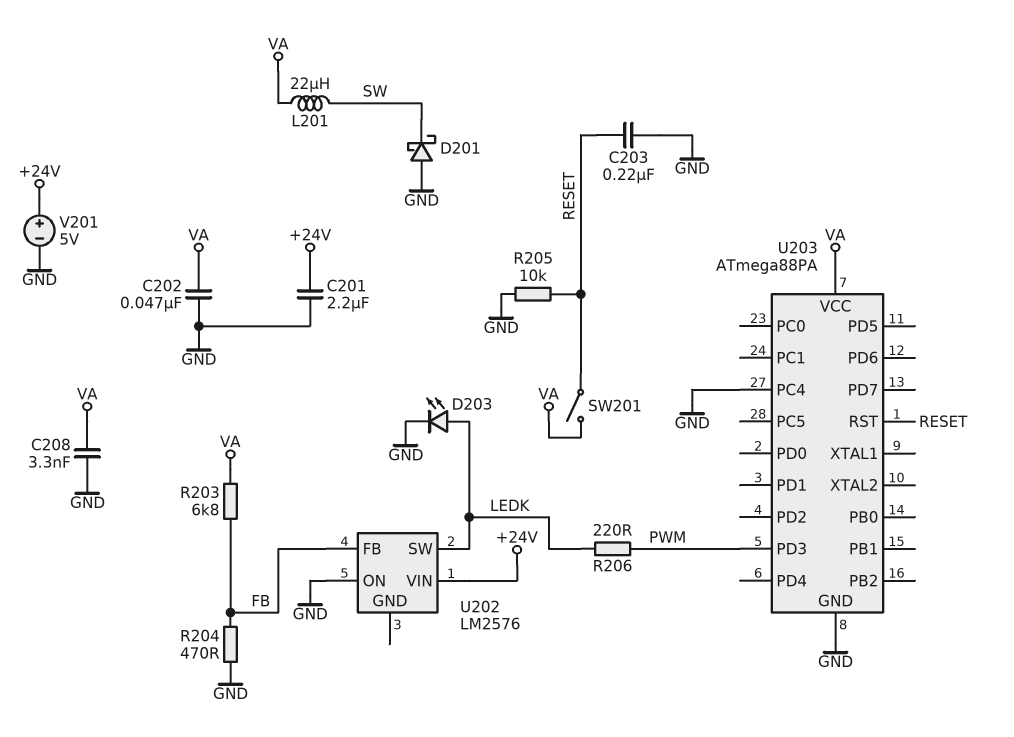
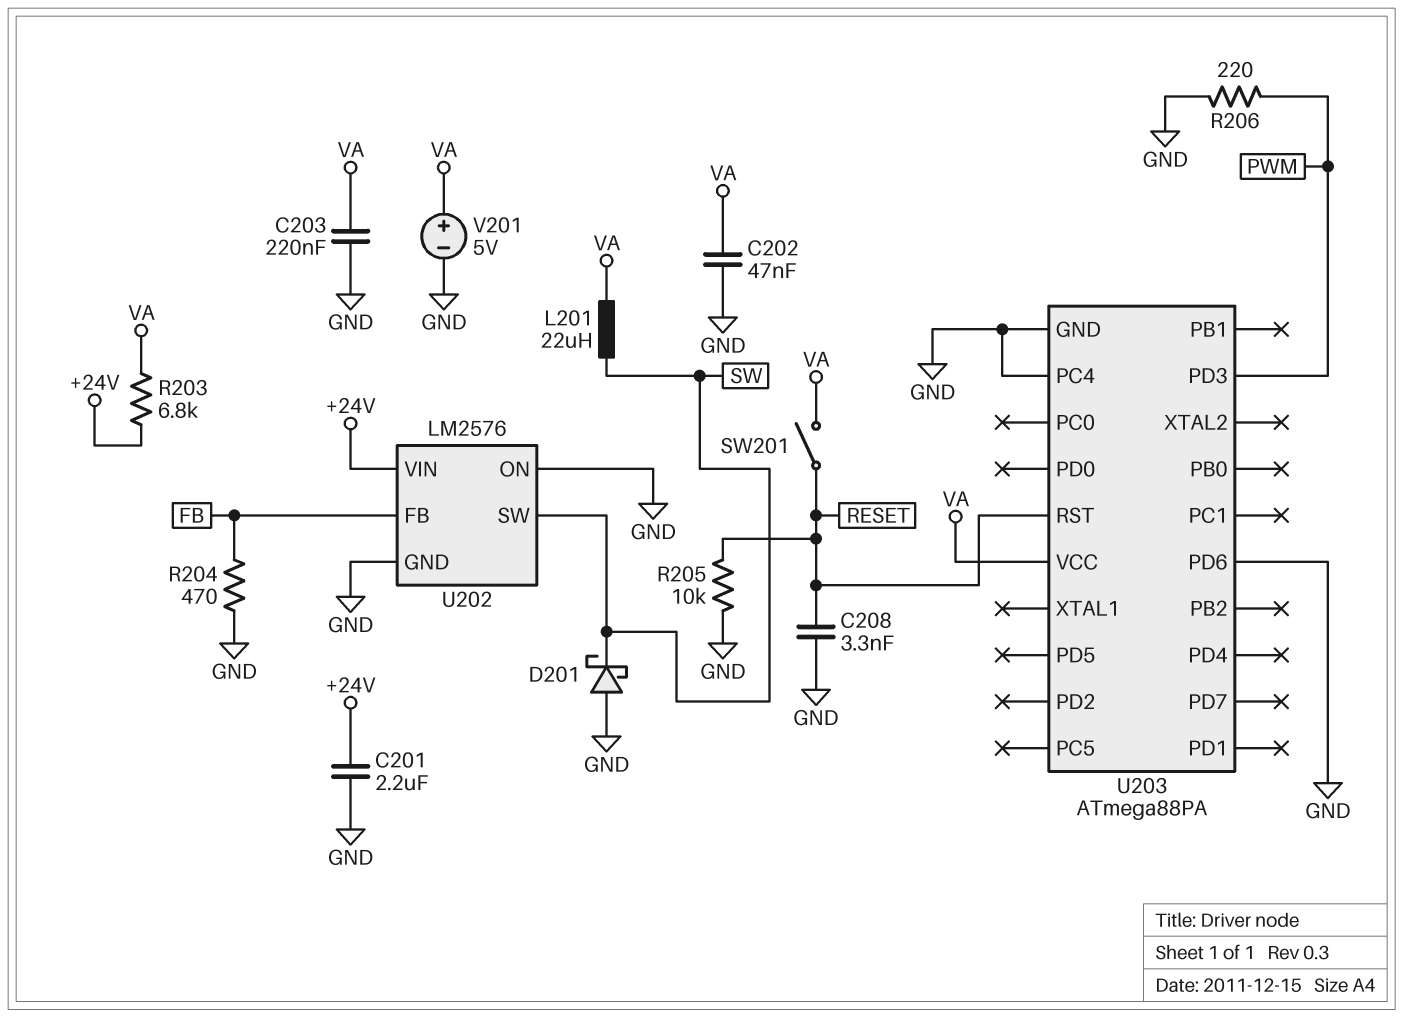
C203: 220nF (GND, RESET) -> 220nF (GND, VA)
C208: 3.3nF (GND, VA) -> 3.3nF (GND, RESET)
D203: LED (A LEDK, K GND) -> none
R203: 6.8k (FB, VA) -> 6.8k (+24V, VA)
R206: 220 (LEDK, PWM) -> 220 (GND, PWM)
U202 pin GND: none -> GND
U202 pin SW: LEDK -> SW
U203 pin PD6: none -> GND
V201: 5V (plus +24V, minus GND) -> 5V (plus VA, minus GND)

